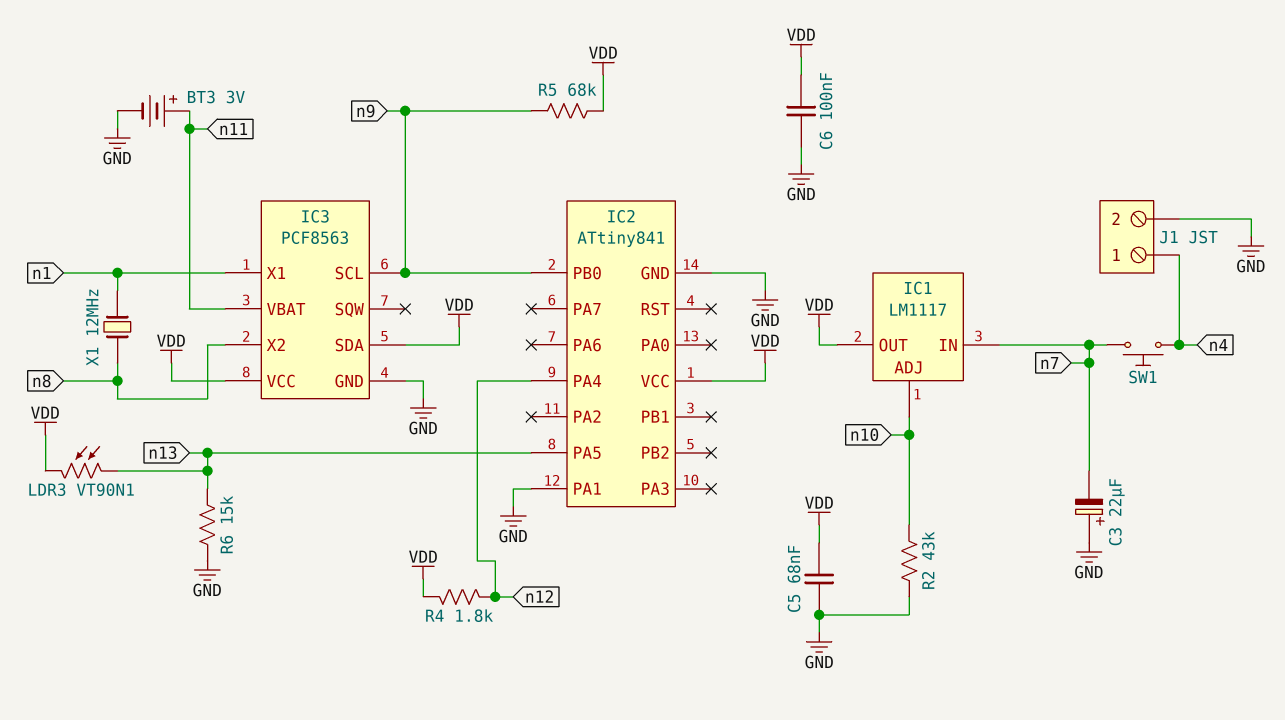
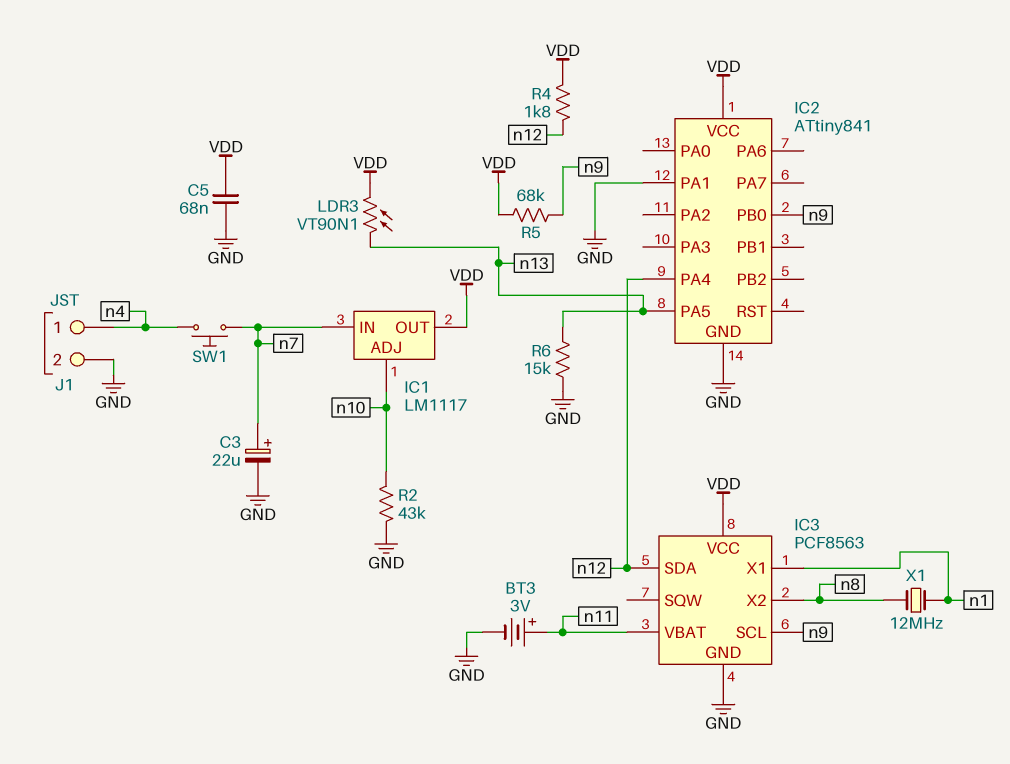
C3: 22uF (plus GND, minus n7) -> 22uF (plus n7, minus GND)
C6: 100nF (GND, VDD) -> none
IC3 pin SDA: VDD -> n12

